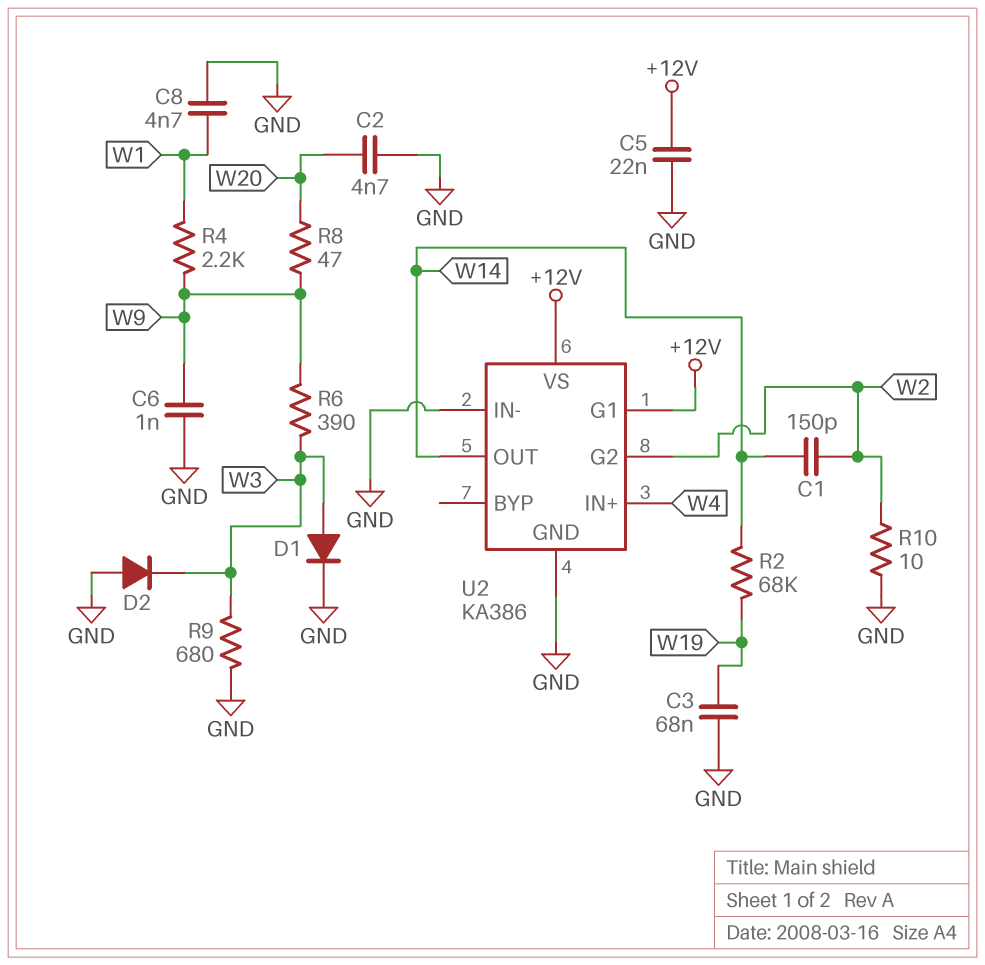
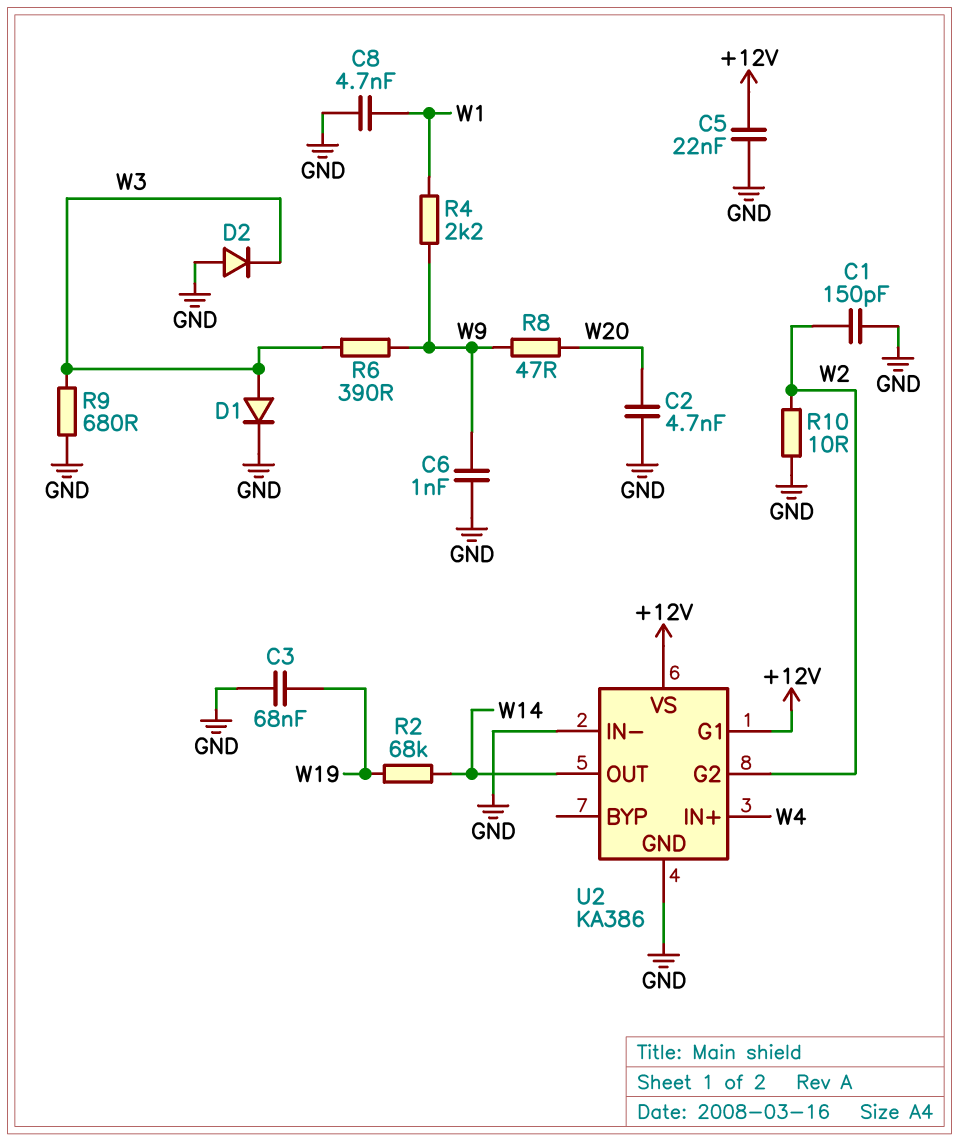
C1: 150pF (W2, W14) -> 150pF (GND, W2)

